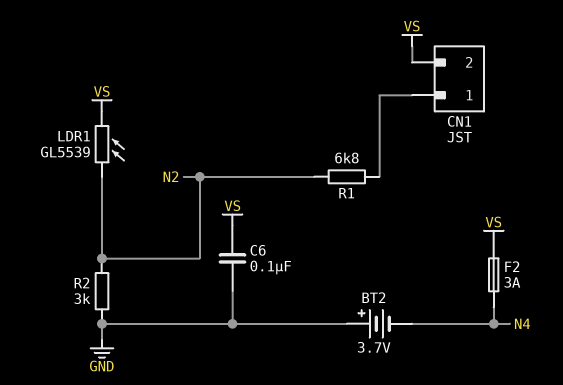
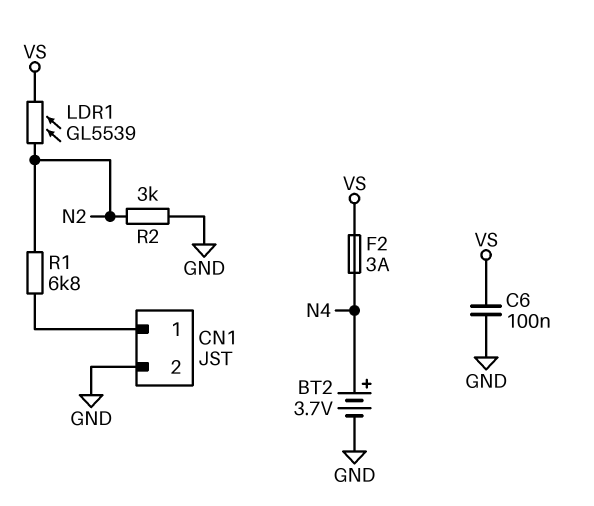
BT2: 3.7V (plus GND, minus N4) -> 3.7V (plus N4, minus GND)
CN1 pin 2: VS -> GND

